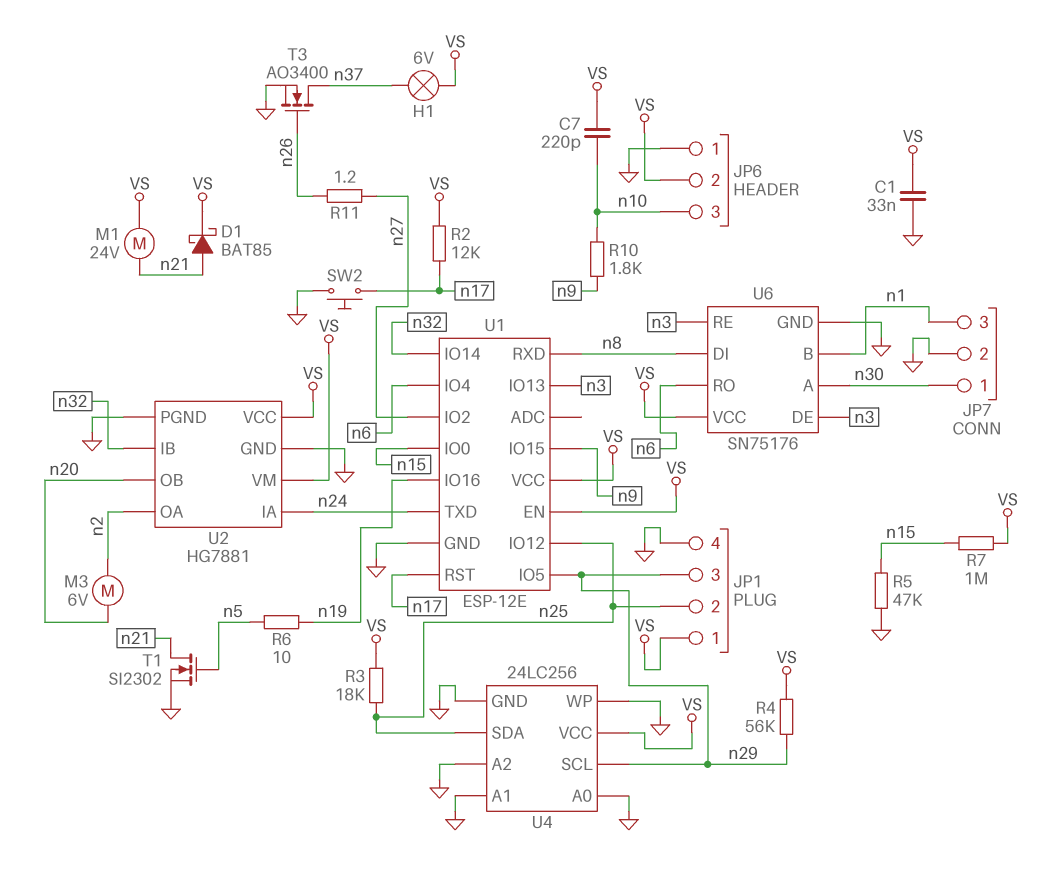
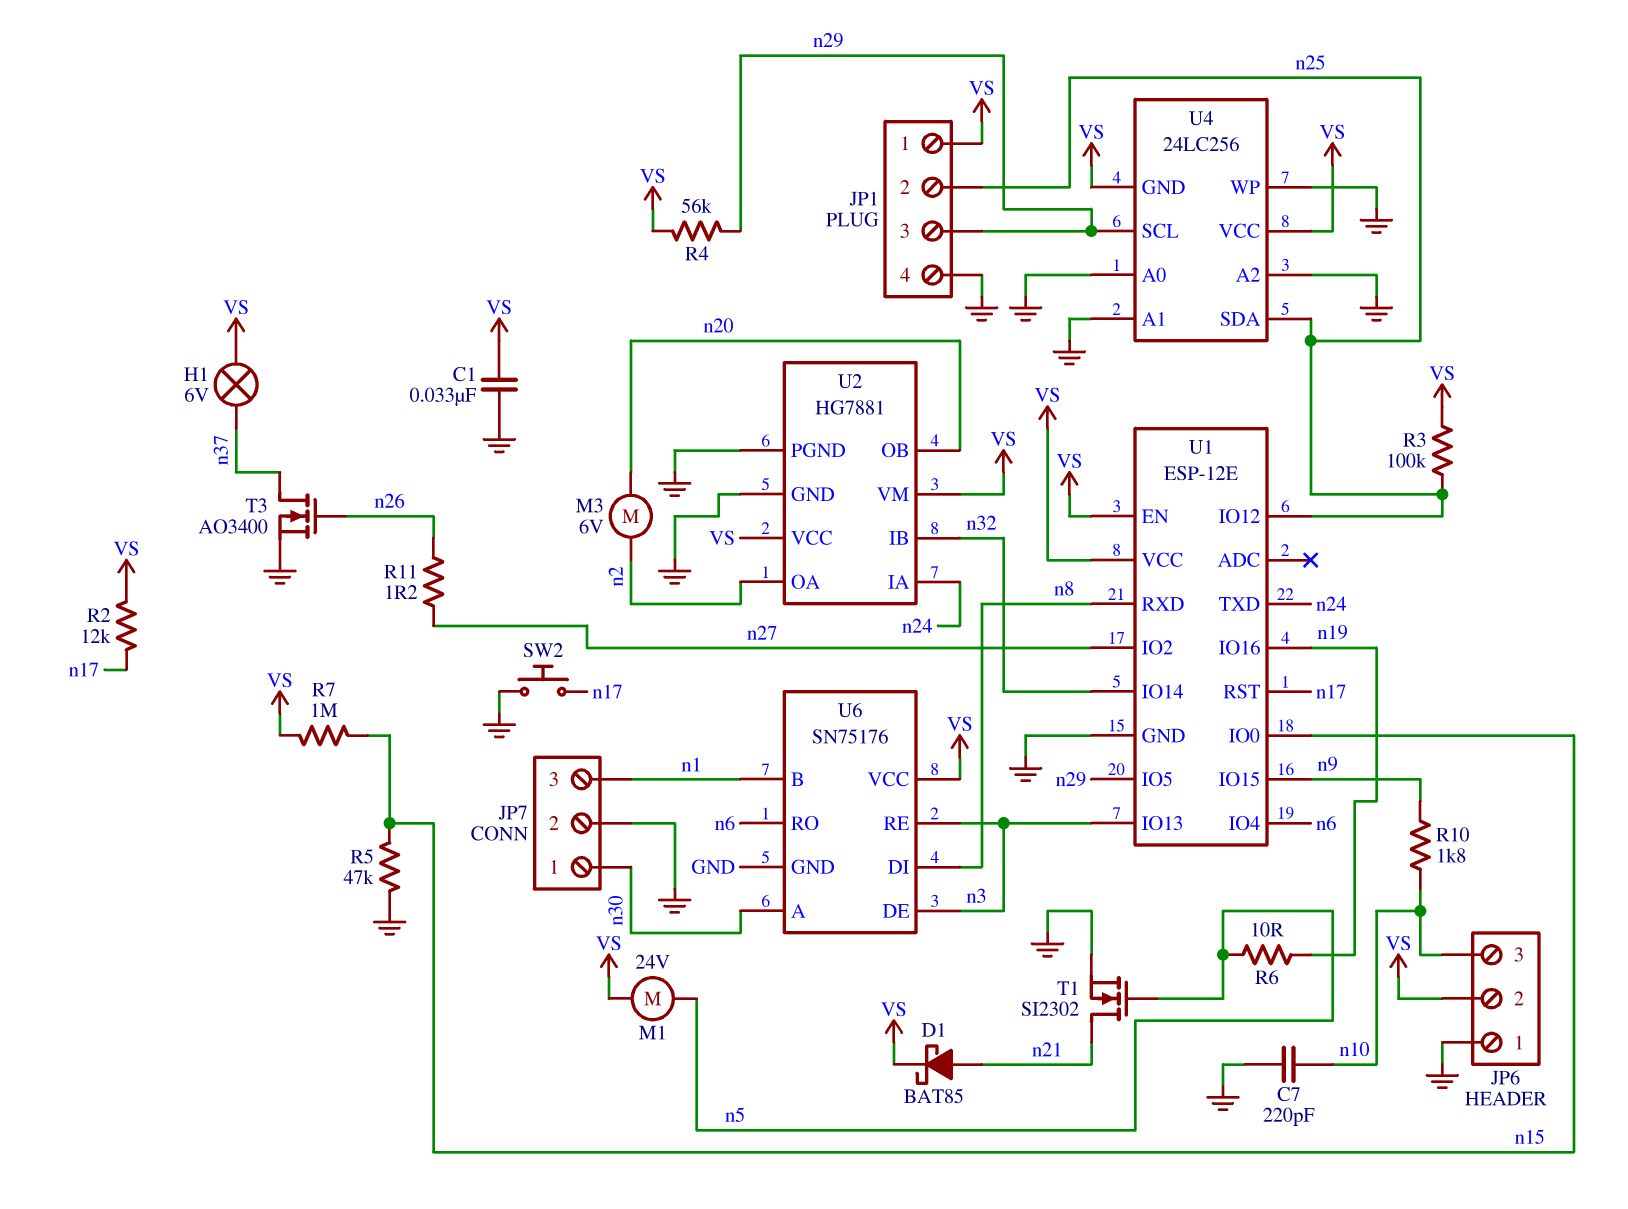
C7: 220pF (VS, n10) -> 220pF (GND, n10)
M1: motor 24V (VS, n21) -> motor 24V (VS, n5)
R3: 18k (VS, n25) -> 100k (VS, n25)
U4 pin GND: GND -> VS

